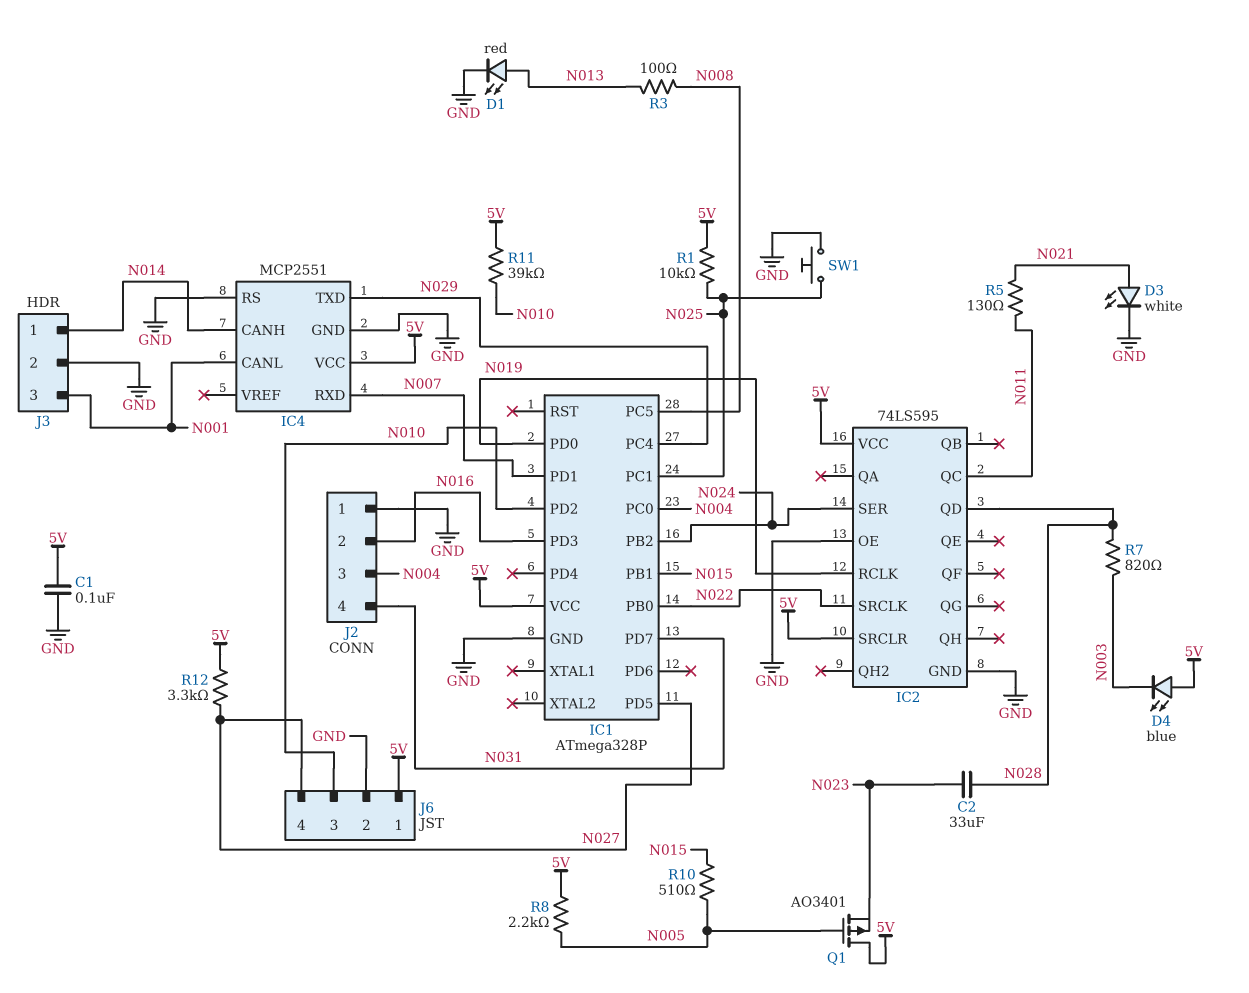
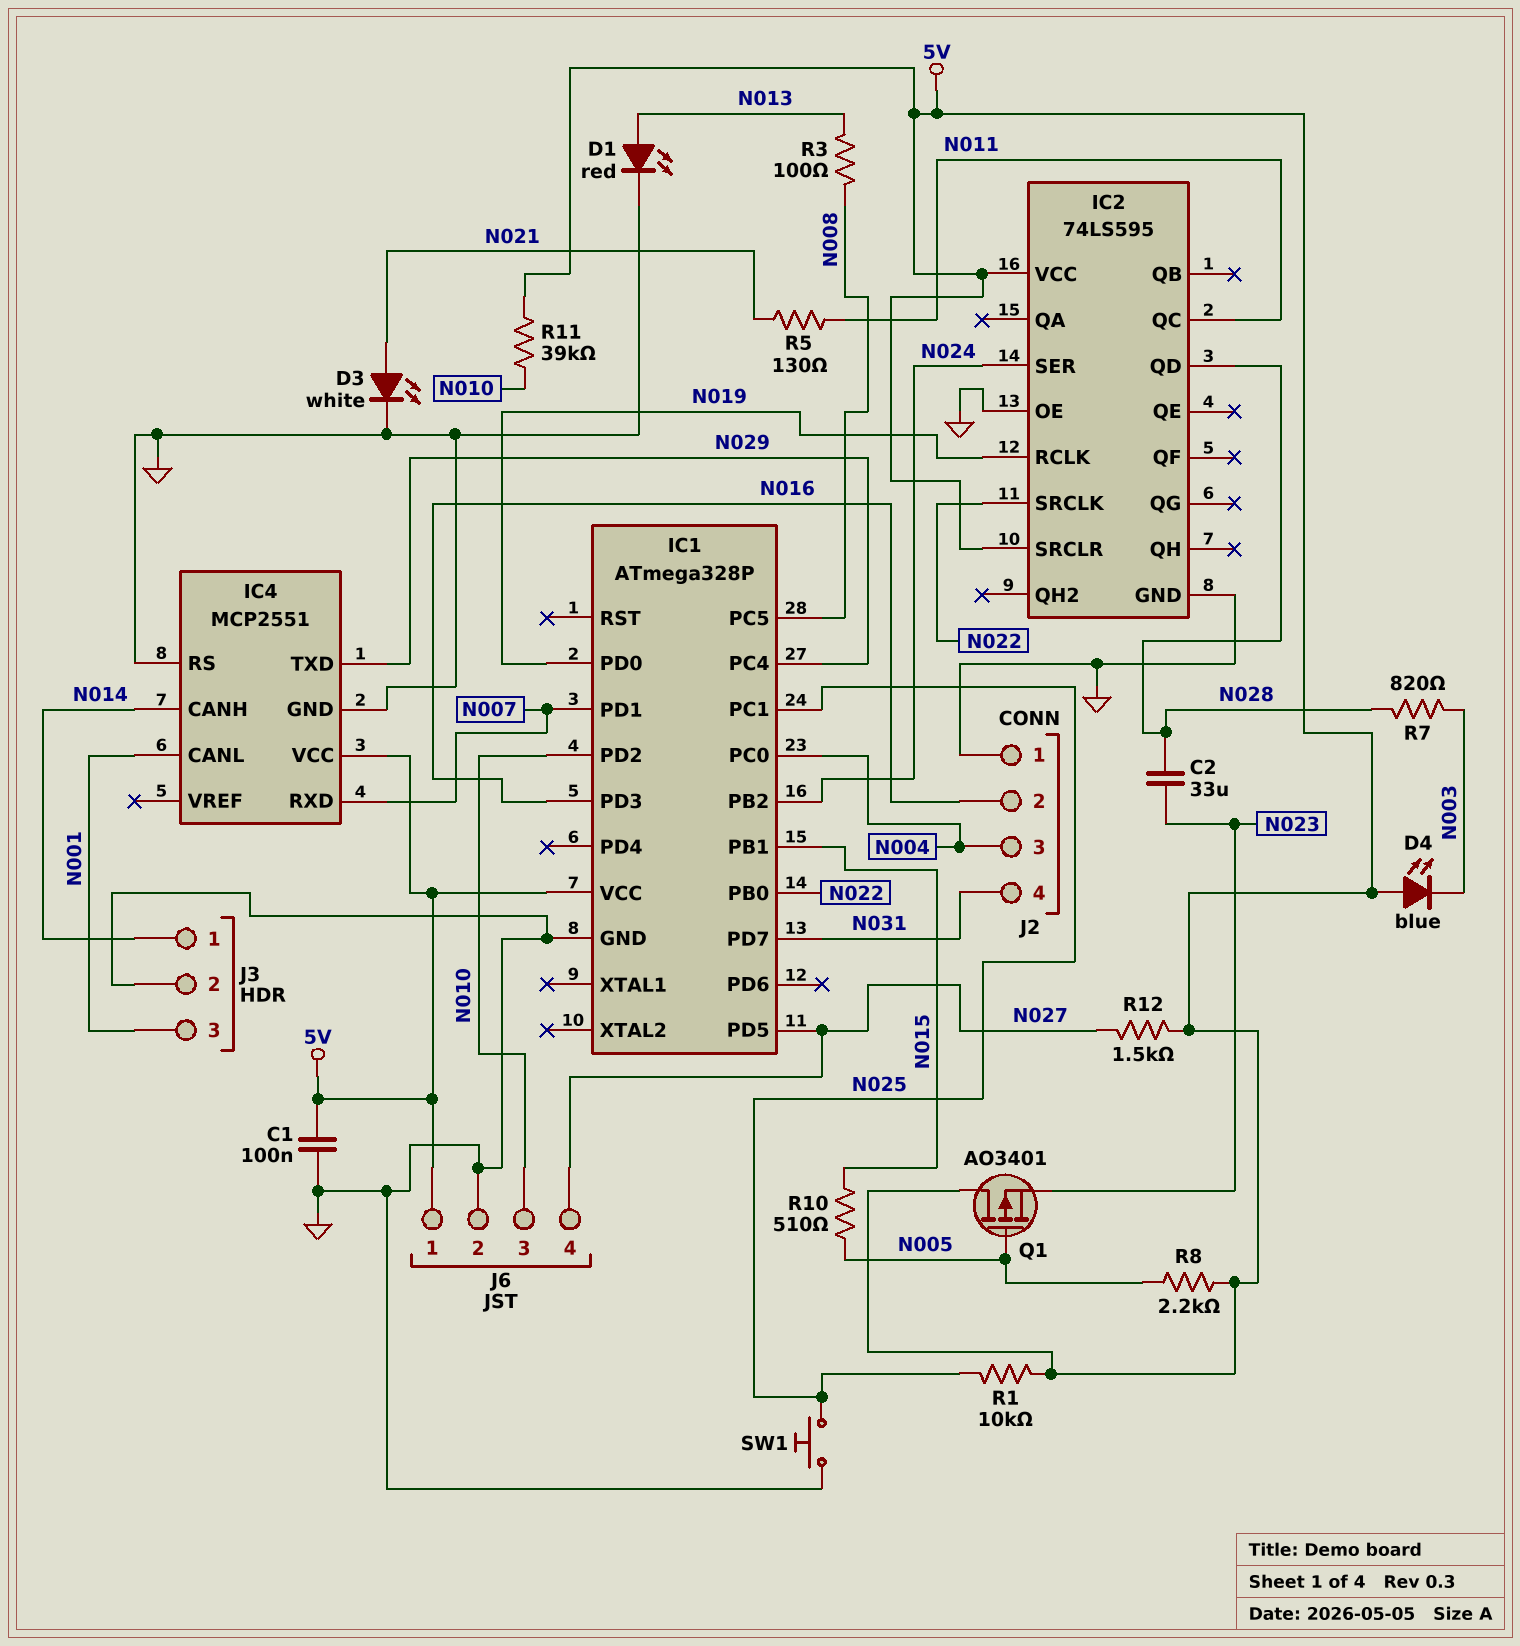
R12: 3.3k (5V, N027) -> 1.5k (5V, N027)

